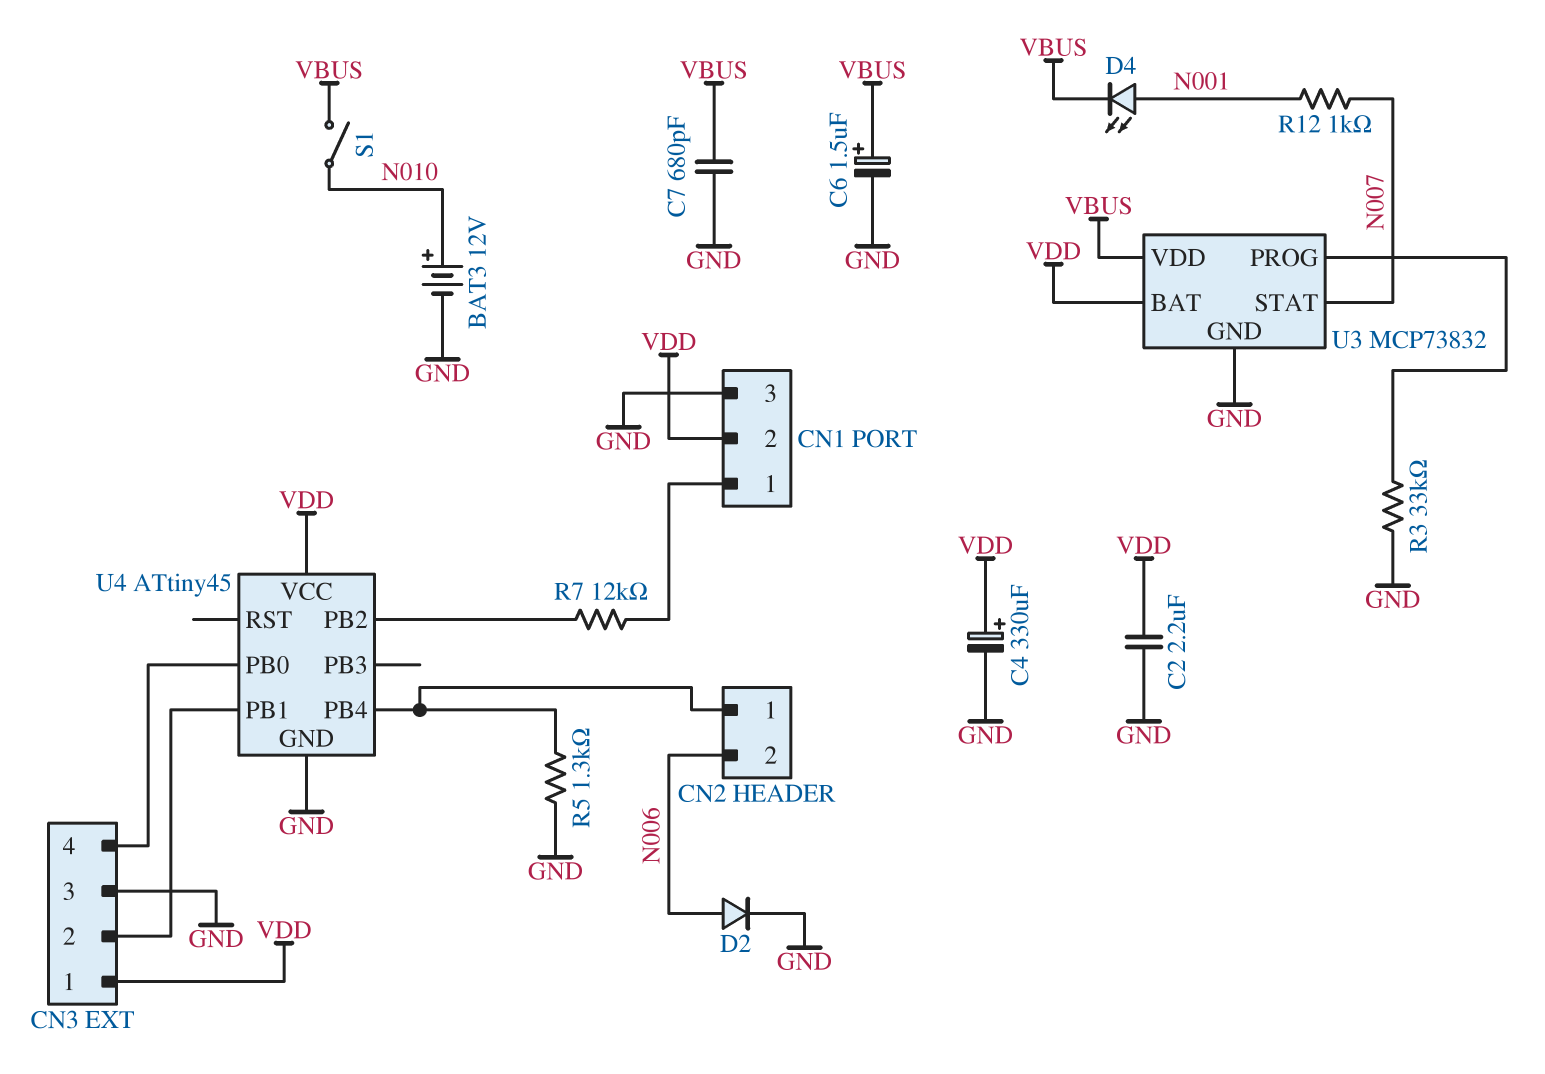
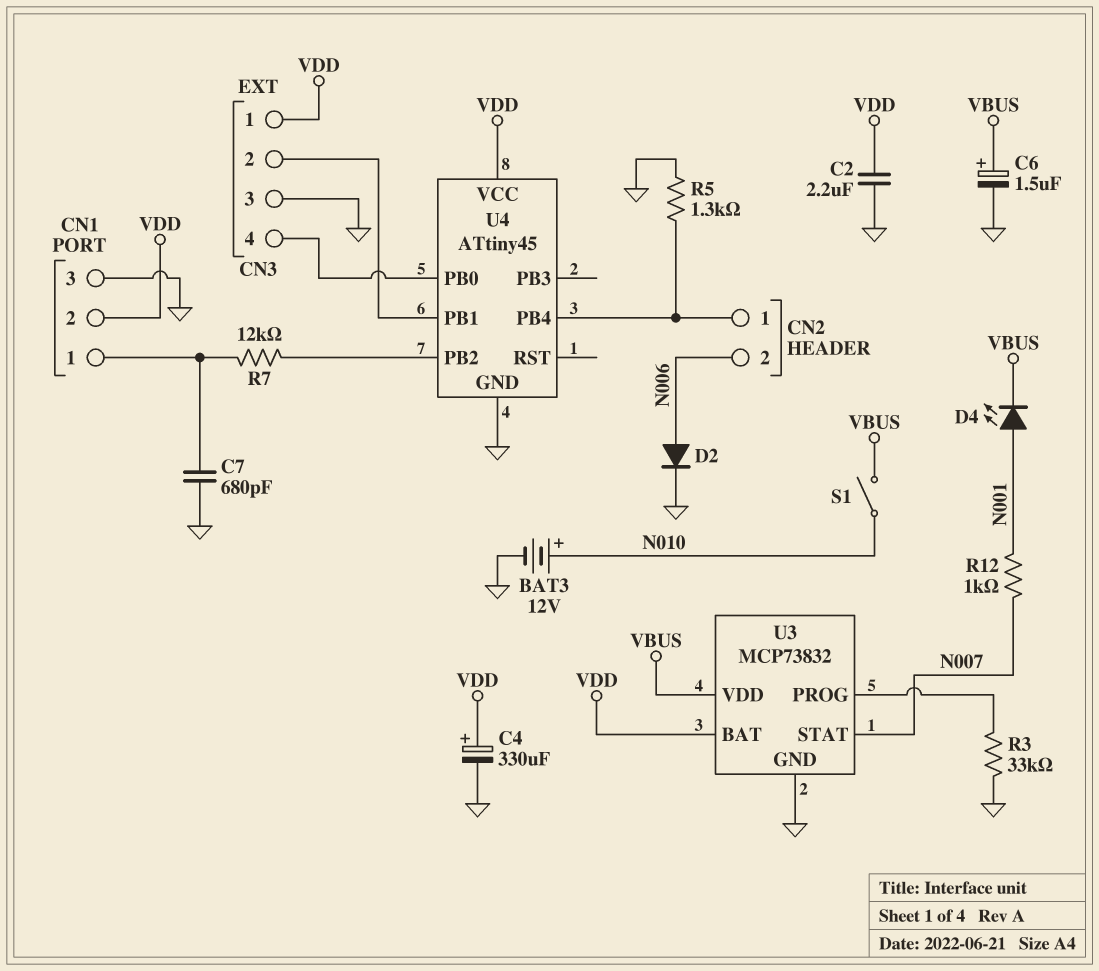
C7: 680pF (GND, VBUS) -> 680pF (CN1/1, GND)

